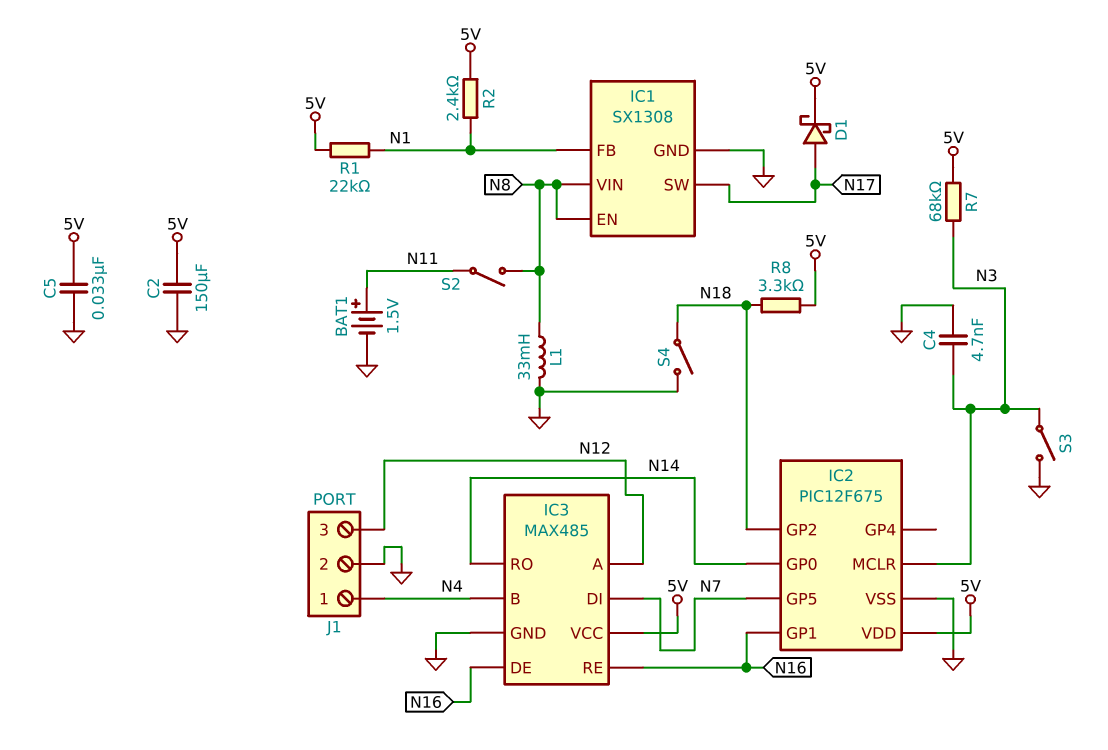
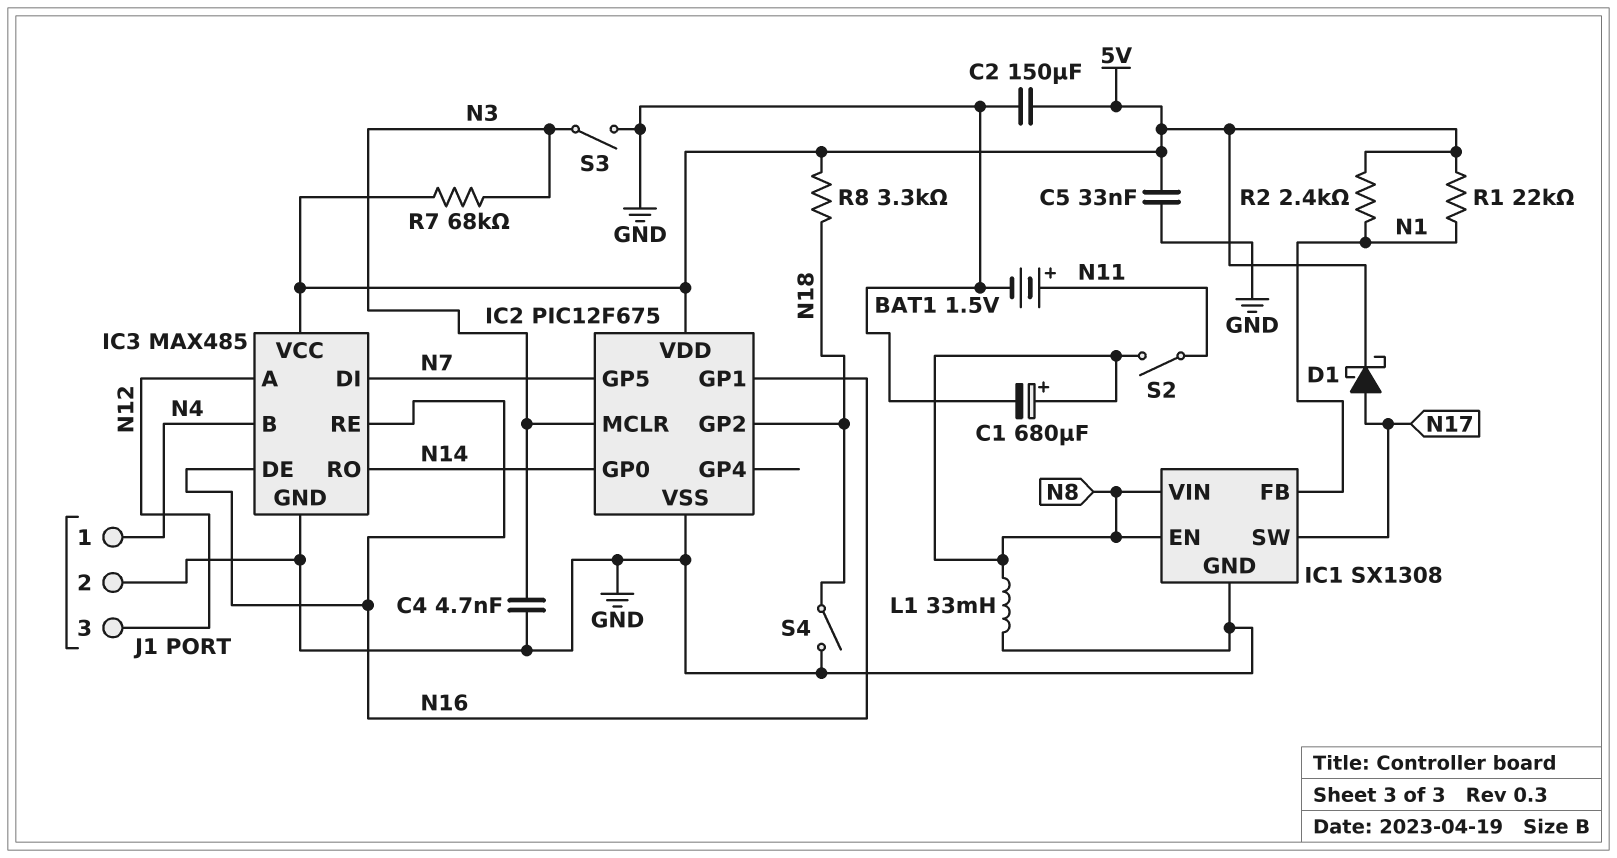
C1: none -> 680uF (plus N8, minus GND)

